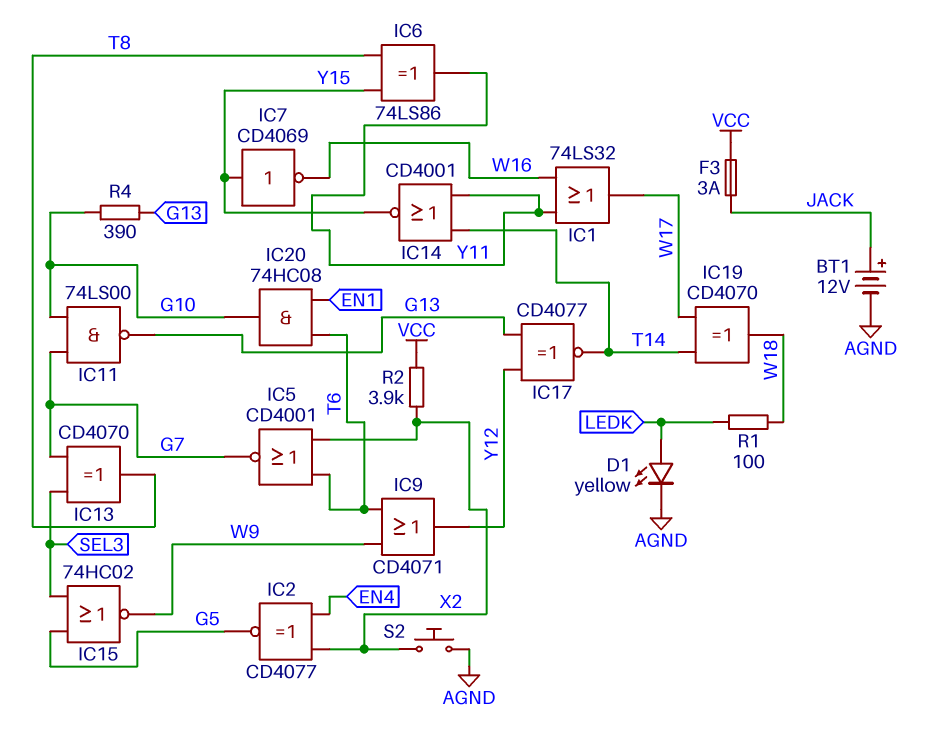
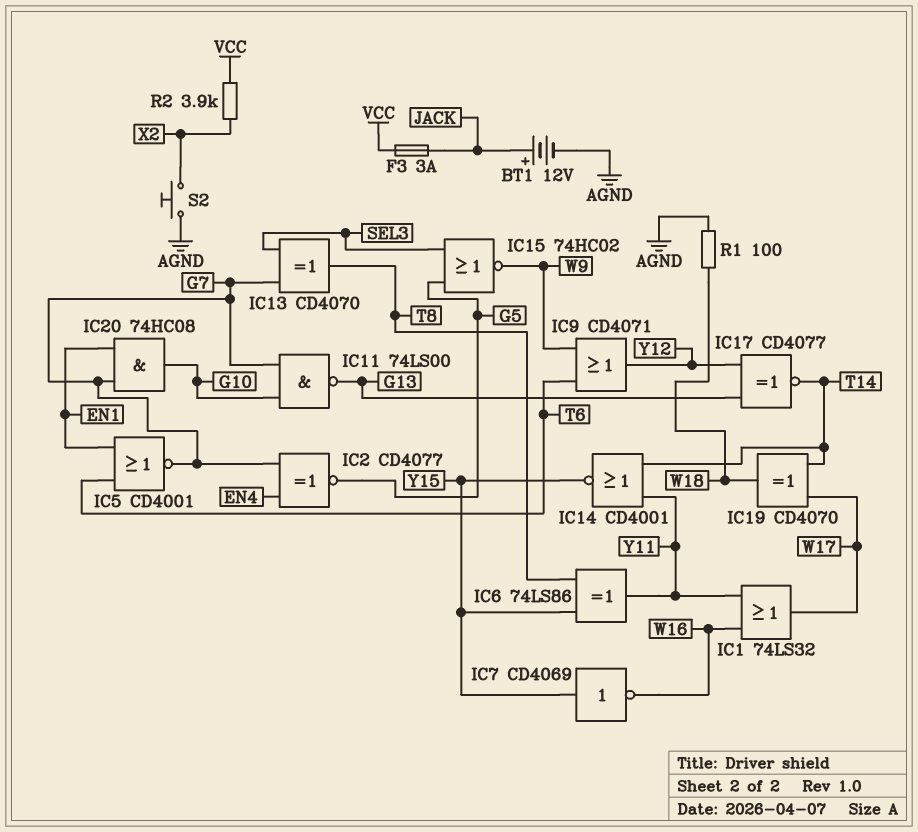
D1: LED yellow (A LEDK, K AGND) -> none
IC2: XNOR CD4077 (in EN4, in X2, out G5) -> XNOR CD4077 (in EN4, in G7, out G5)
IC5: NOR CD4001 (in T6, in X2, out G7) -> NOR CD4001 (in EN1, in T6, out G7)
IC20: AND 74HC08 (in EN1, in T6, out G10) -> AND 74HC08 (in EN1, in G7, out G10)
R1: 100 (LEDK, W18) -> 100 (AGND, W18)
R4: 390 (G10, G13) -> none

